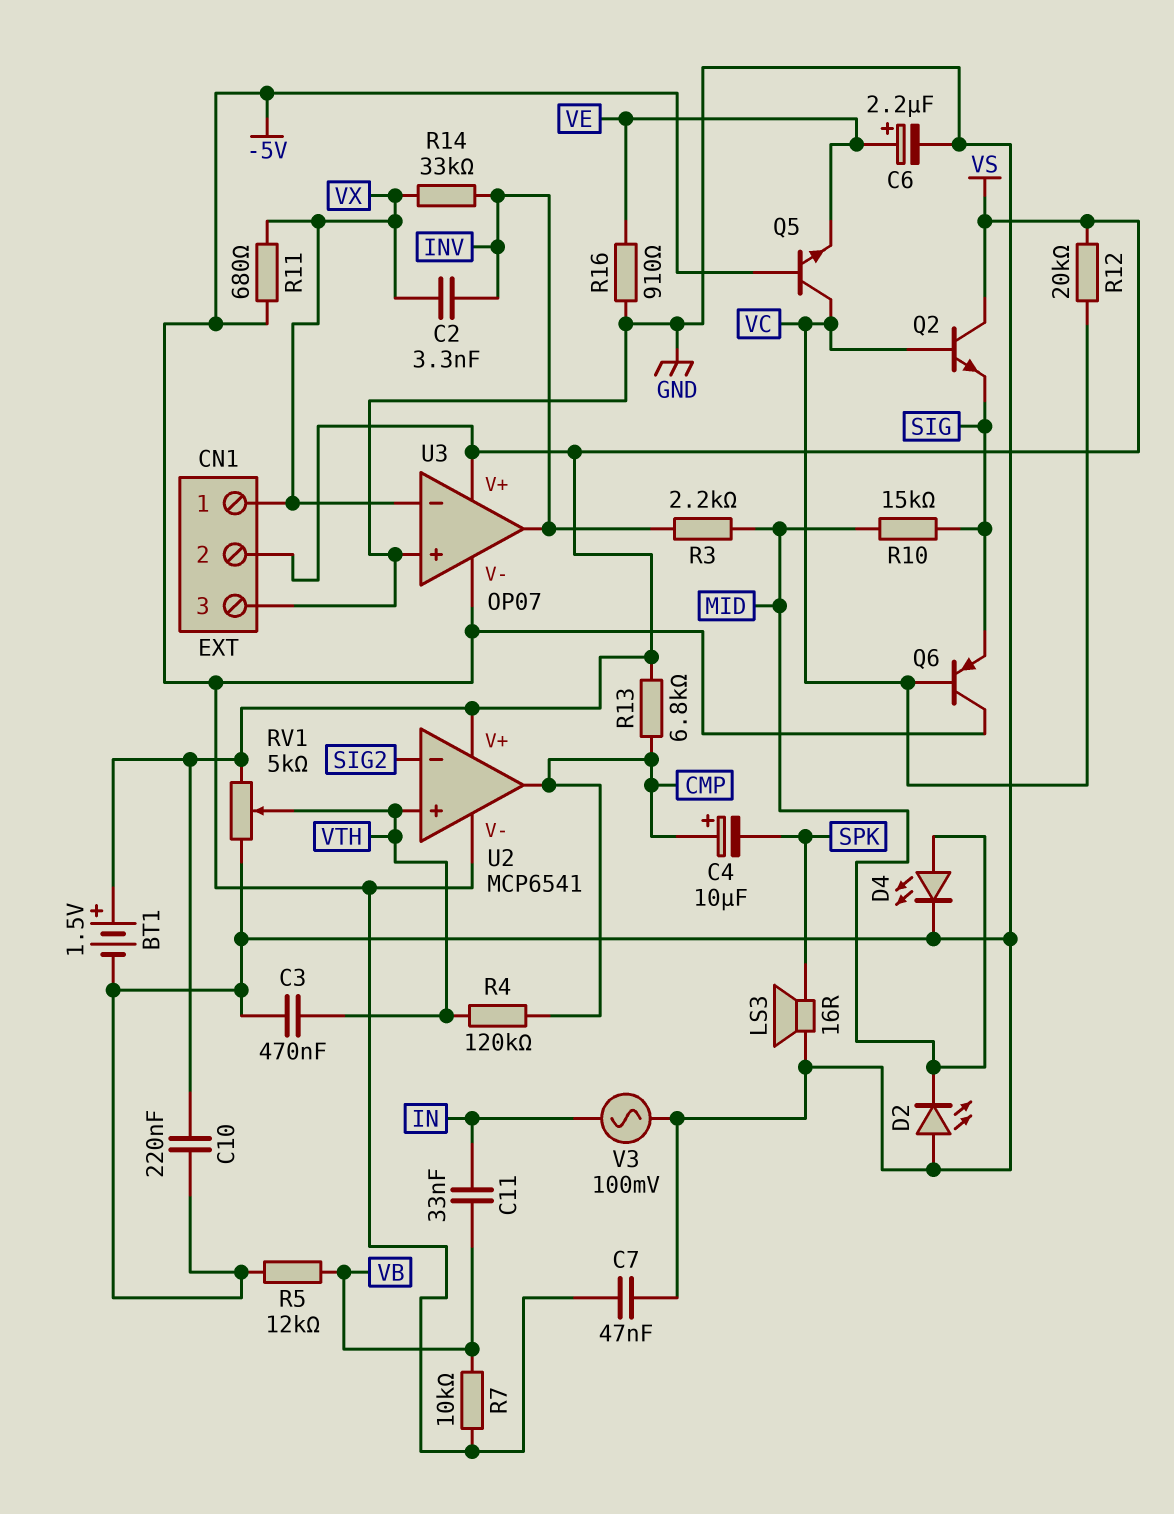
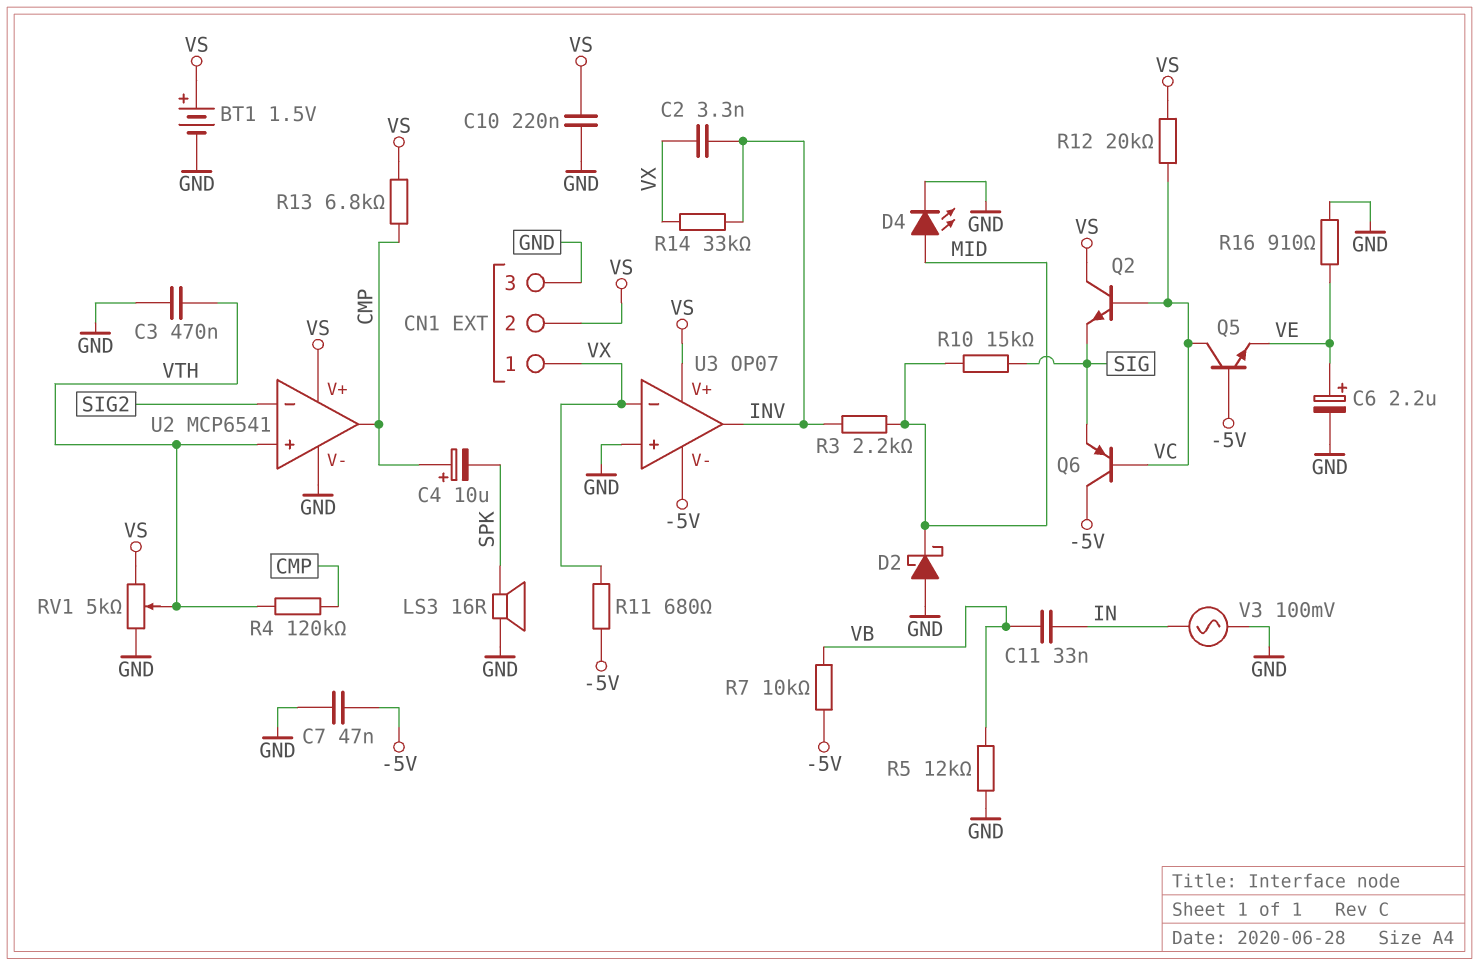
D2: LED (A GND, K MID) -> schottky (A GND, K MID)
U2 pin V-: -5V -> GND

